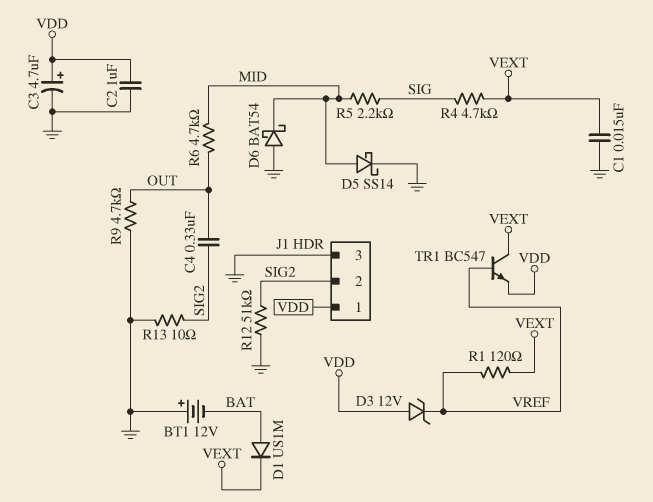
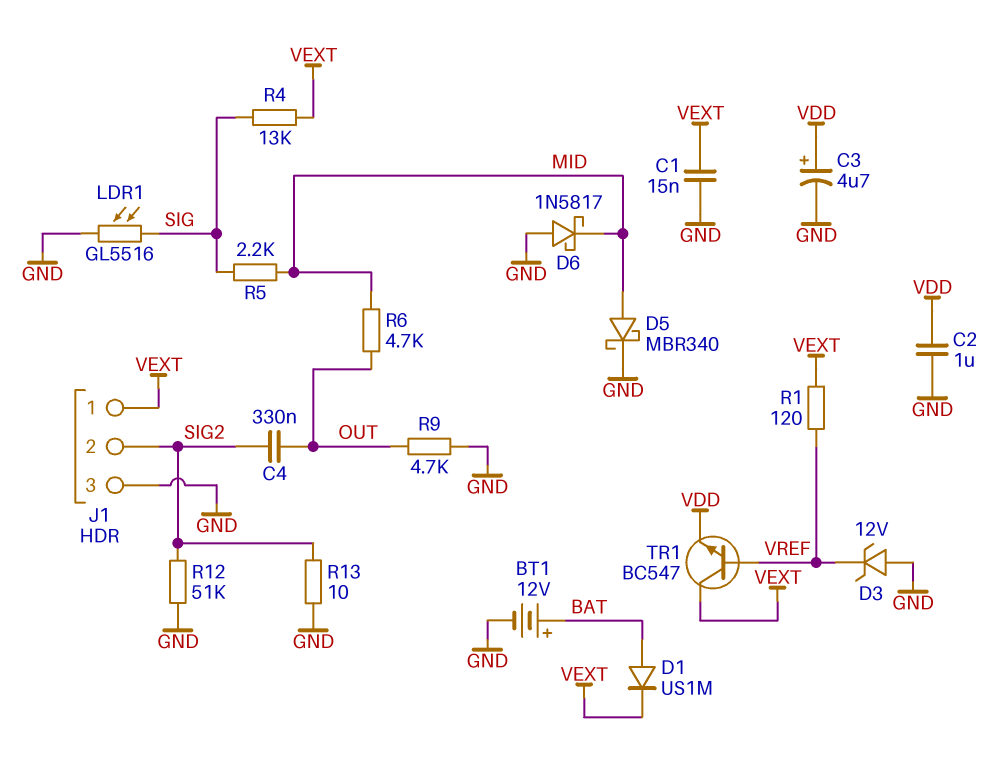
BT1: 12V (plus GND, minus BAT) -> 12V (plus BAT, minus GND)
D3: zener 12V (A VDD, K VREF) -> zener 12V (A GND, K VREF)
D5: schottky SS14 (A MID, K GND) -> schottky MBR340 (A MID, K GND)
D6: schottky BAT54 (A GND, K MID) -> schottky 1N5817 (A GND, K MID)
J1 pin 1: VDD -> VEXT
LDR1: none -> GL5516 (GND, SIG)
R4: 4.7k (SIG, VEXT) -> 13k (SIG, VEXT)

